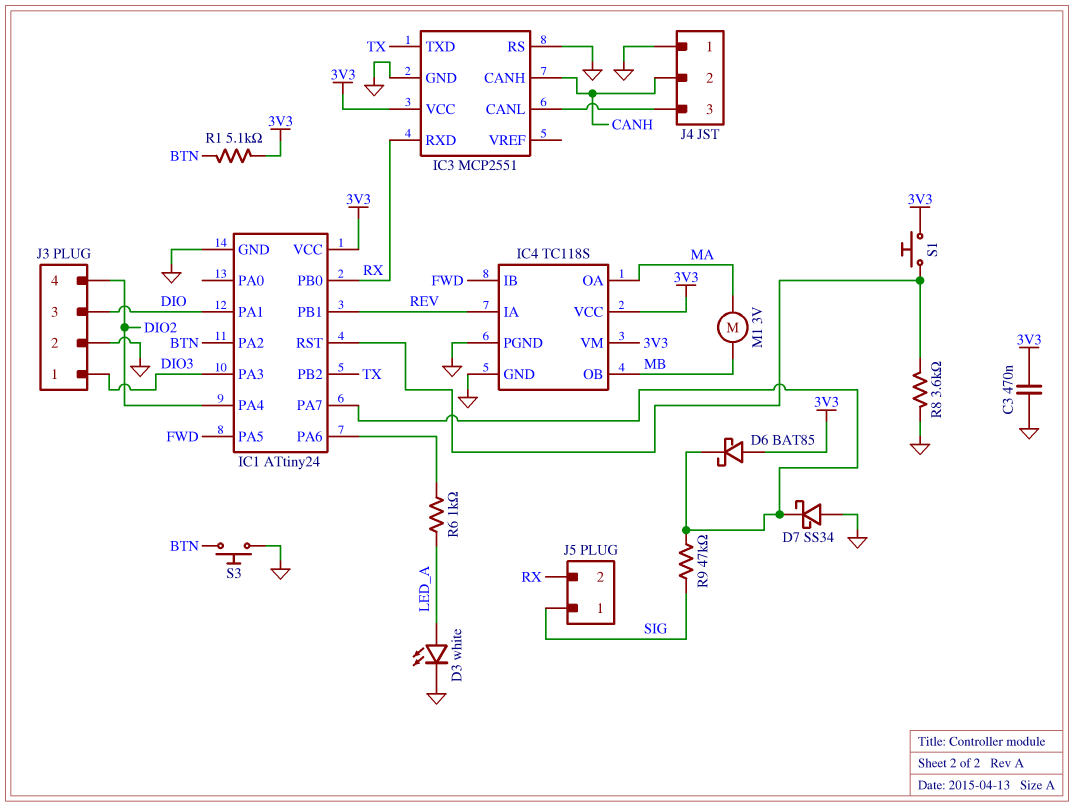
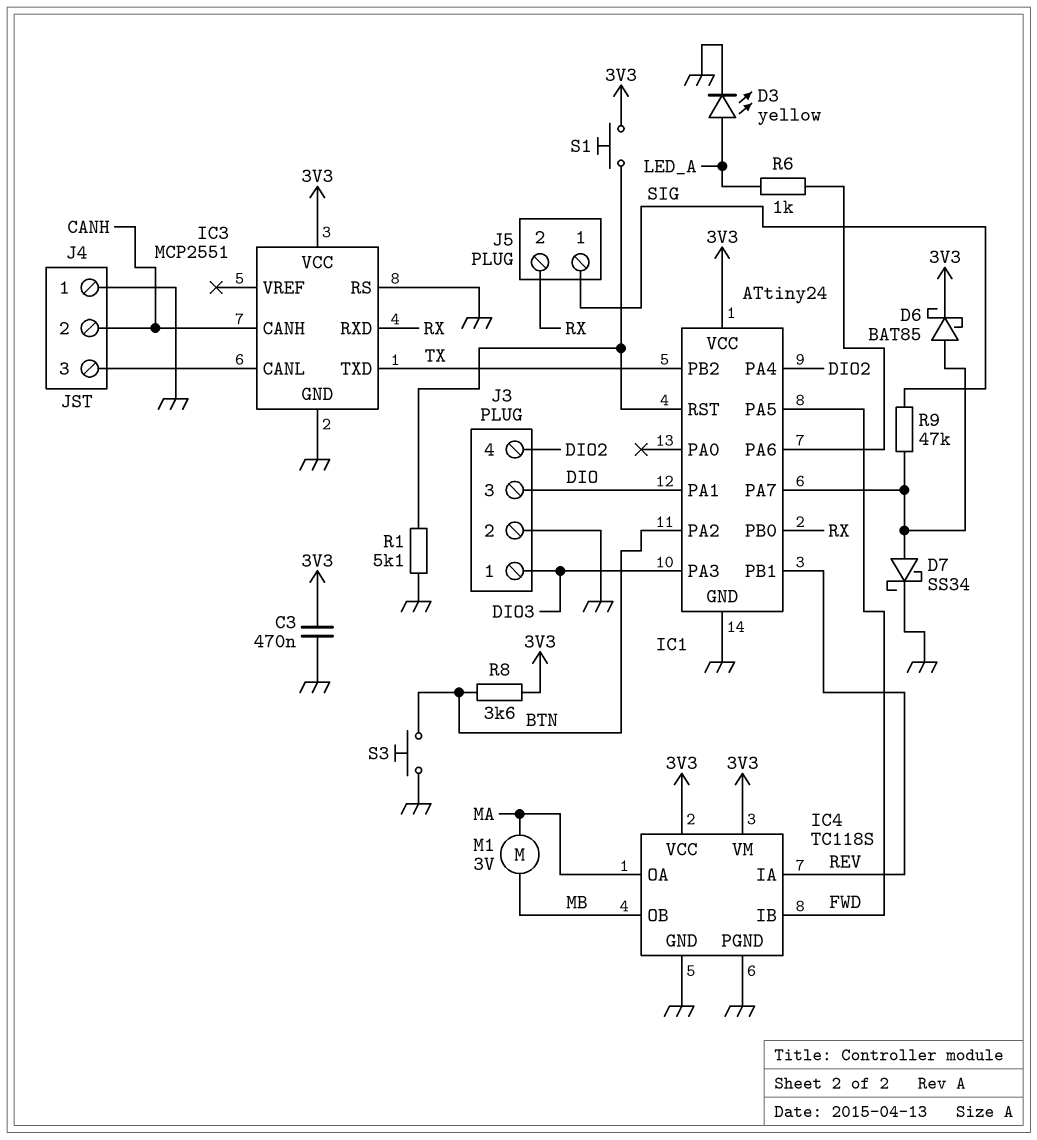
D3: LED white (A LED_A, K GND) -> LED yellow (A LED_A, K GND)
D6: schottky BAT85 (A 3V3, K IC1/PA7) -> schottky BAT85 (A IC1/PA7, K 3V3)
D7: schottky SS34 (A GND, K IC1/PA7) -> schottky SS34 (A IC1/PA7, K GND)
R1: 5.1k (3V3, BTN) -> 5.1k (GND, IC1/RST)
R8: 3.6k (GND, IC1/RST) -> 3.6k (3V3, BTN)

